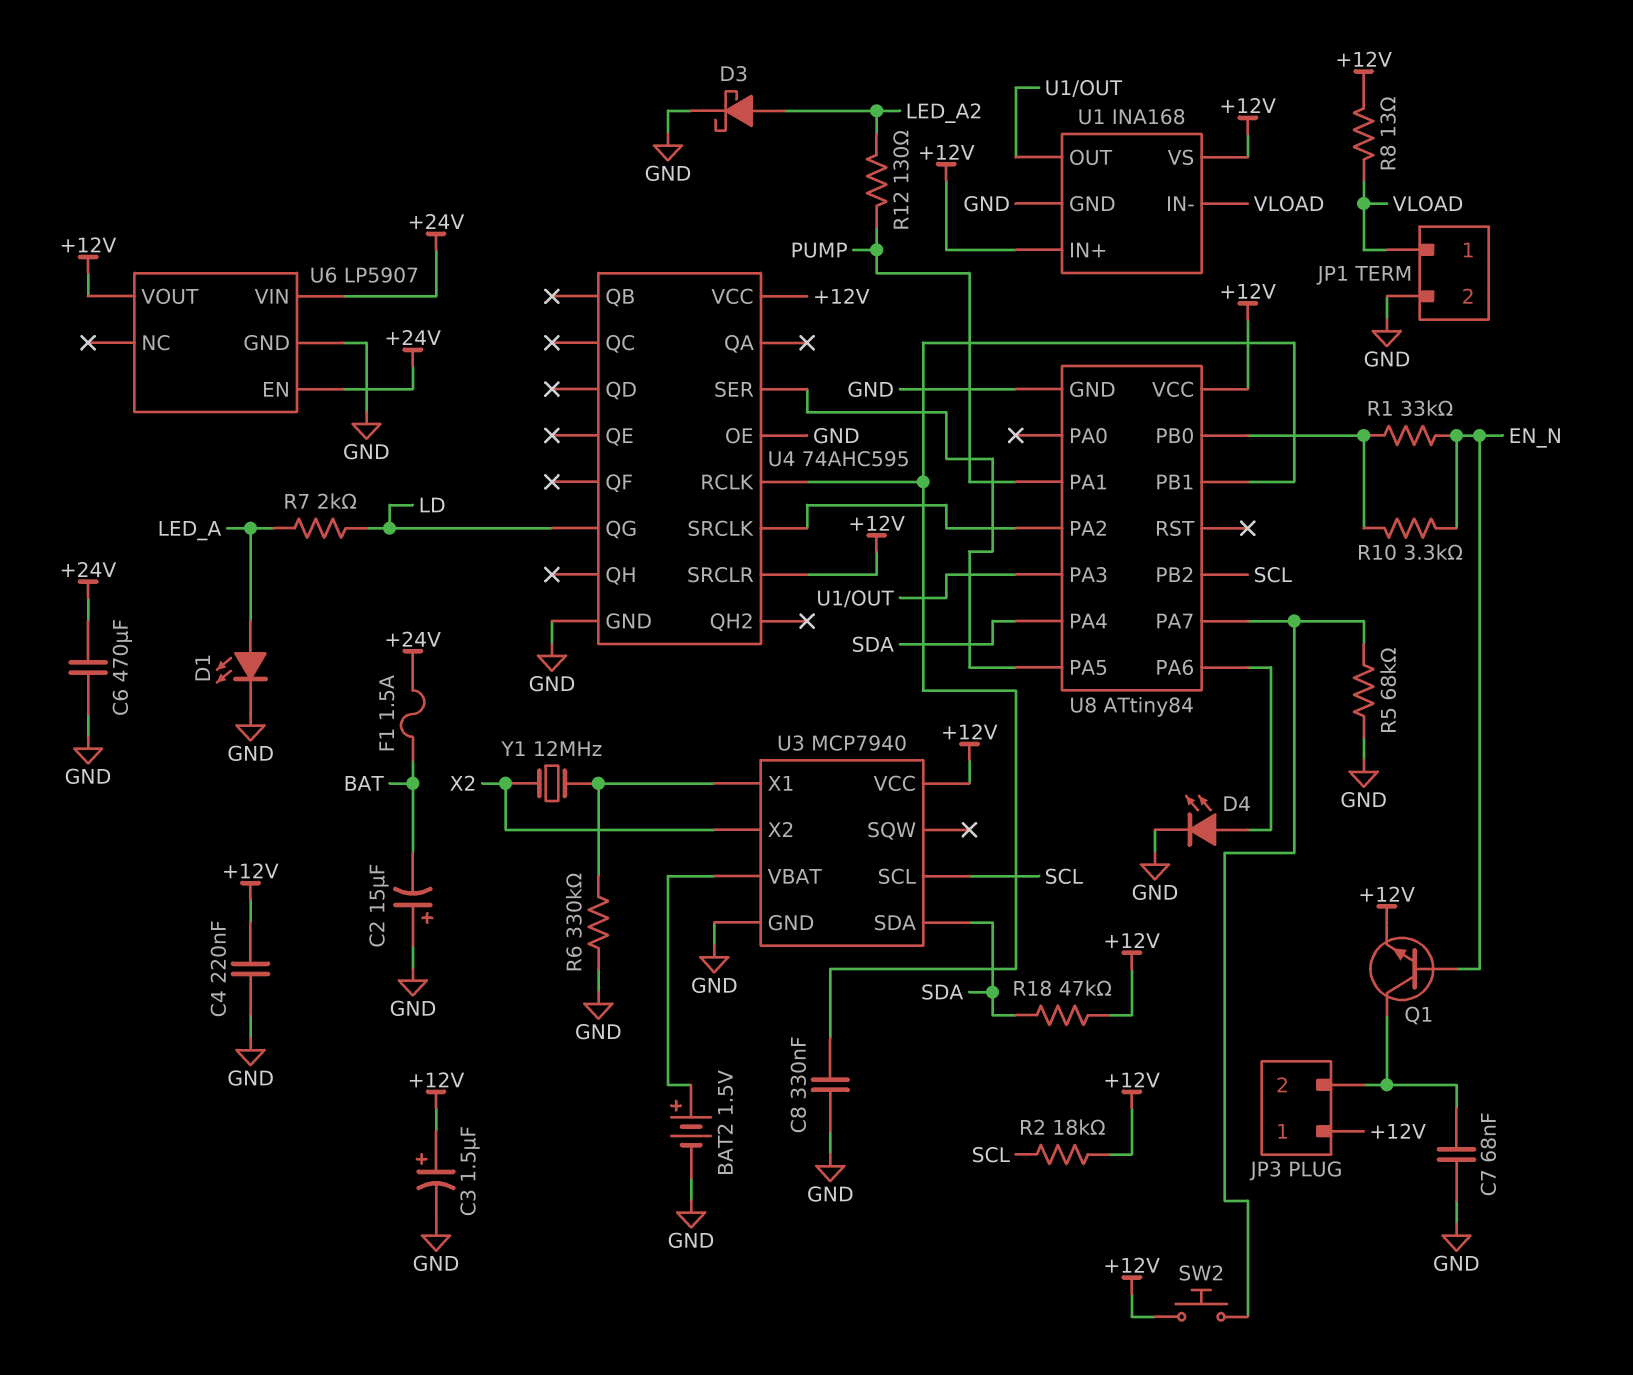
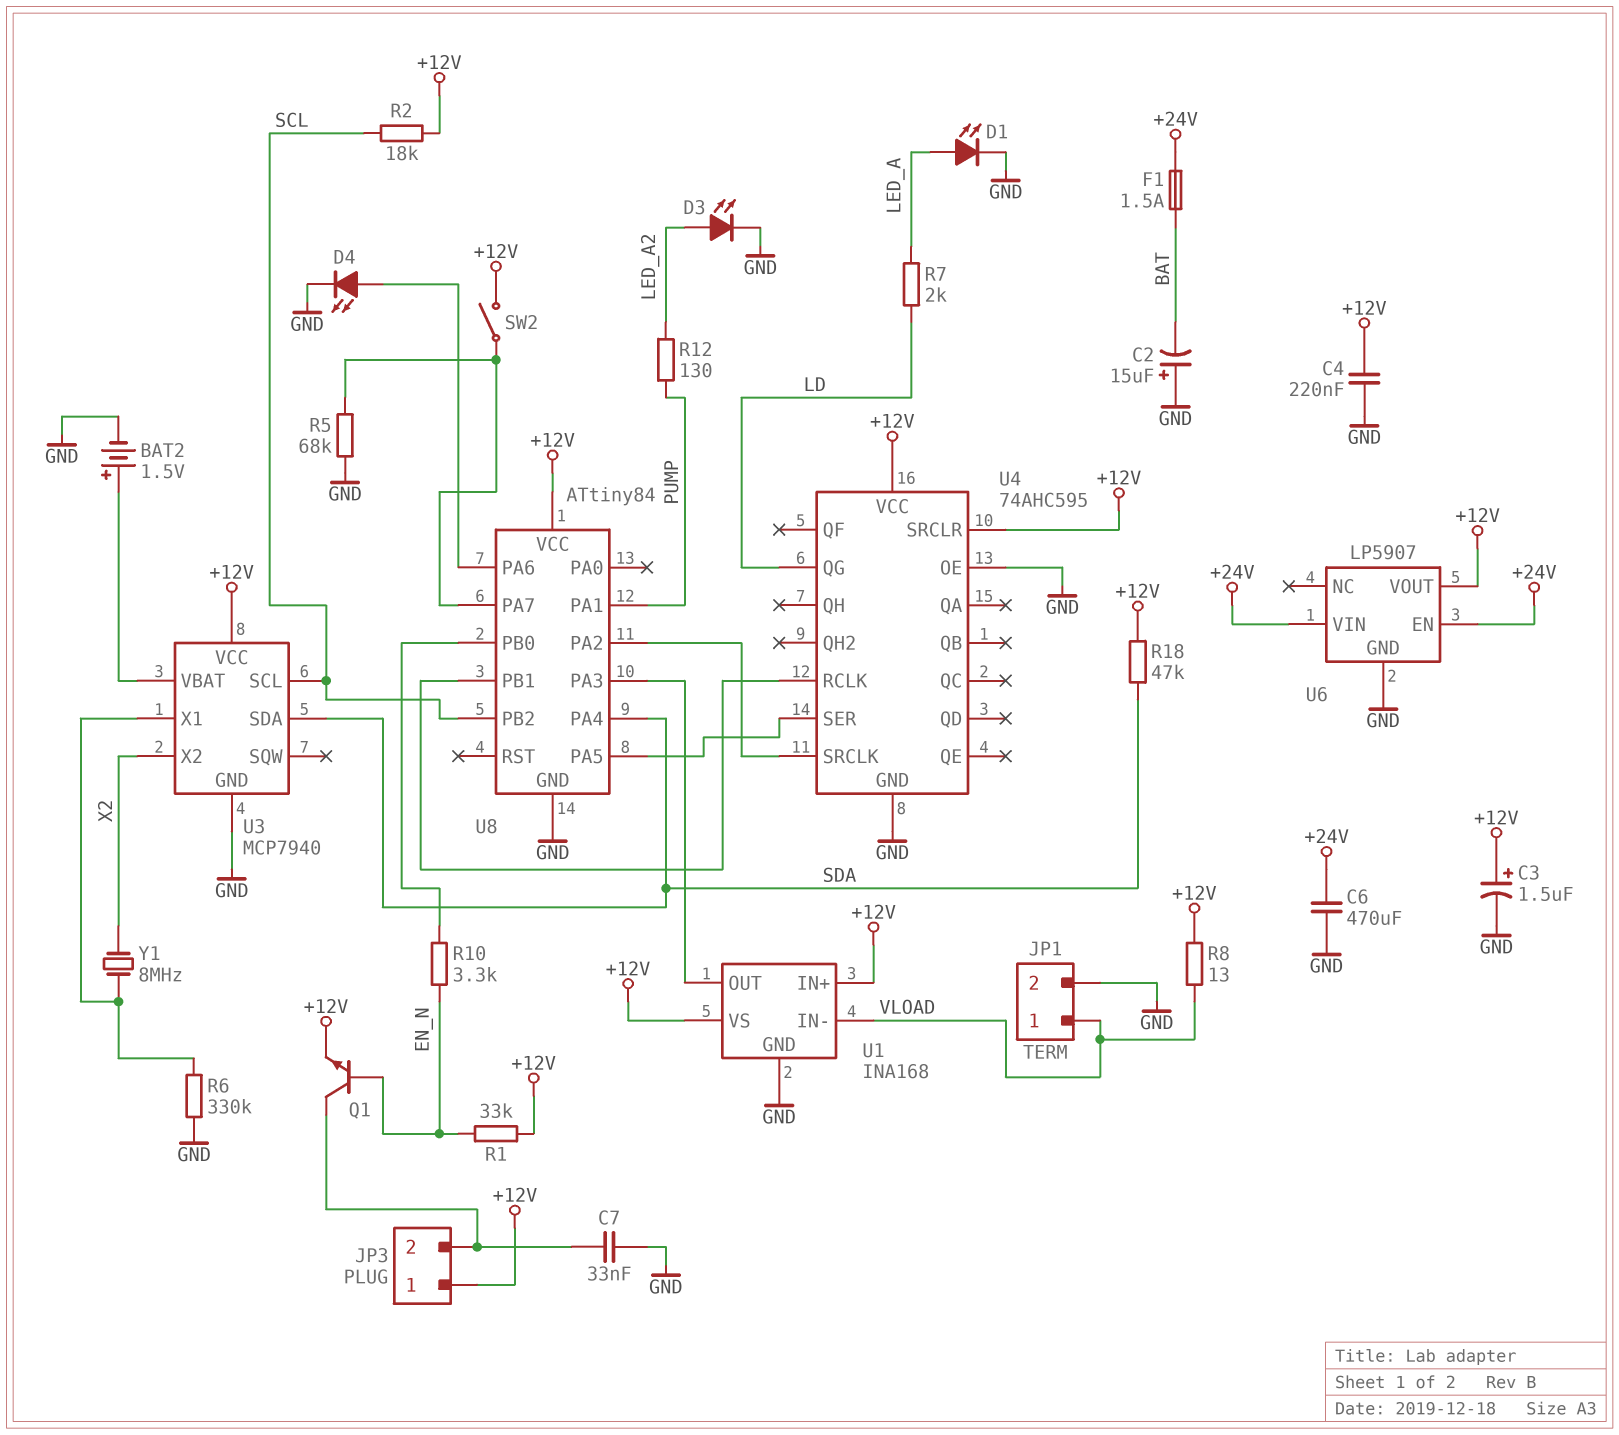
C7: 68nF (GND, JP3/2) -> 33nF (GND, JP3/2)
C8: 330nF (GND, U4/RCLK) -> none
D3: schottky (A LED_A2, K GND) -> LED (A LED_A2, K GND)
R1: 33k (EN_N, U8/PB0) -> 33k (+12V, EN_N)
SW2: button (+12V, U8/PA7) -> switch (+12V, U8/PA7)
Y1: 12MHz (U3/X1, X2) -> 8MHz (U3/X1, X2)

